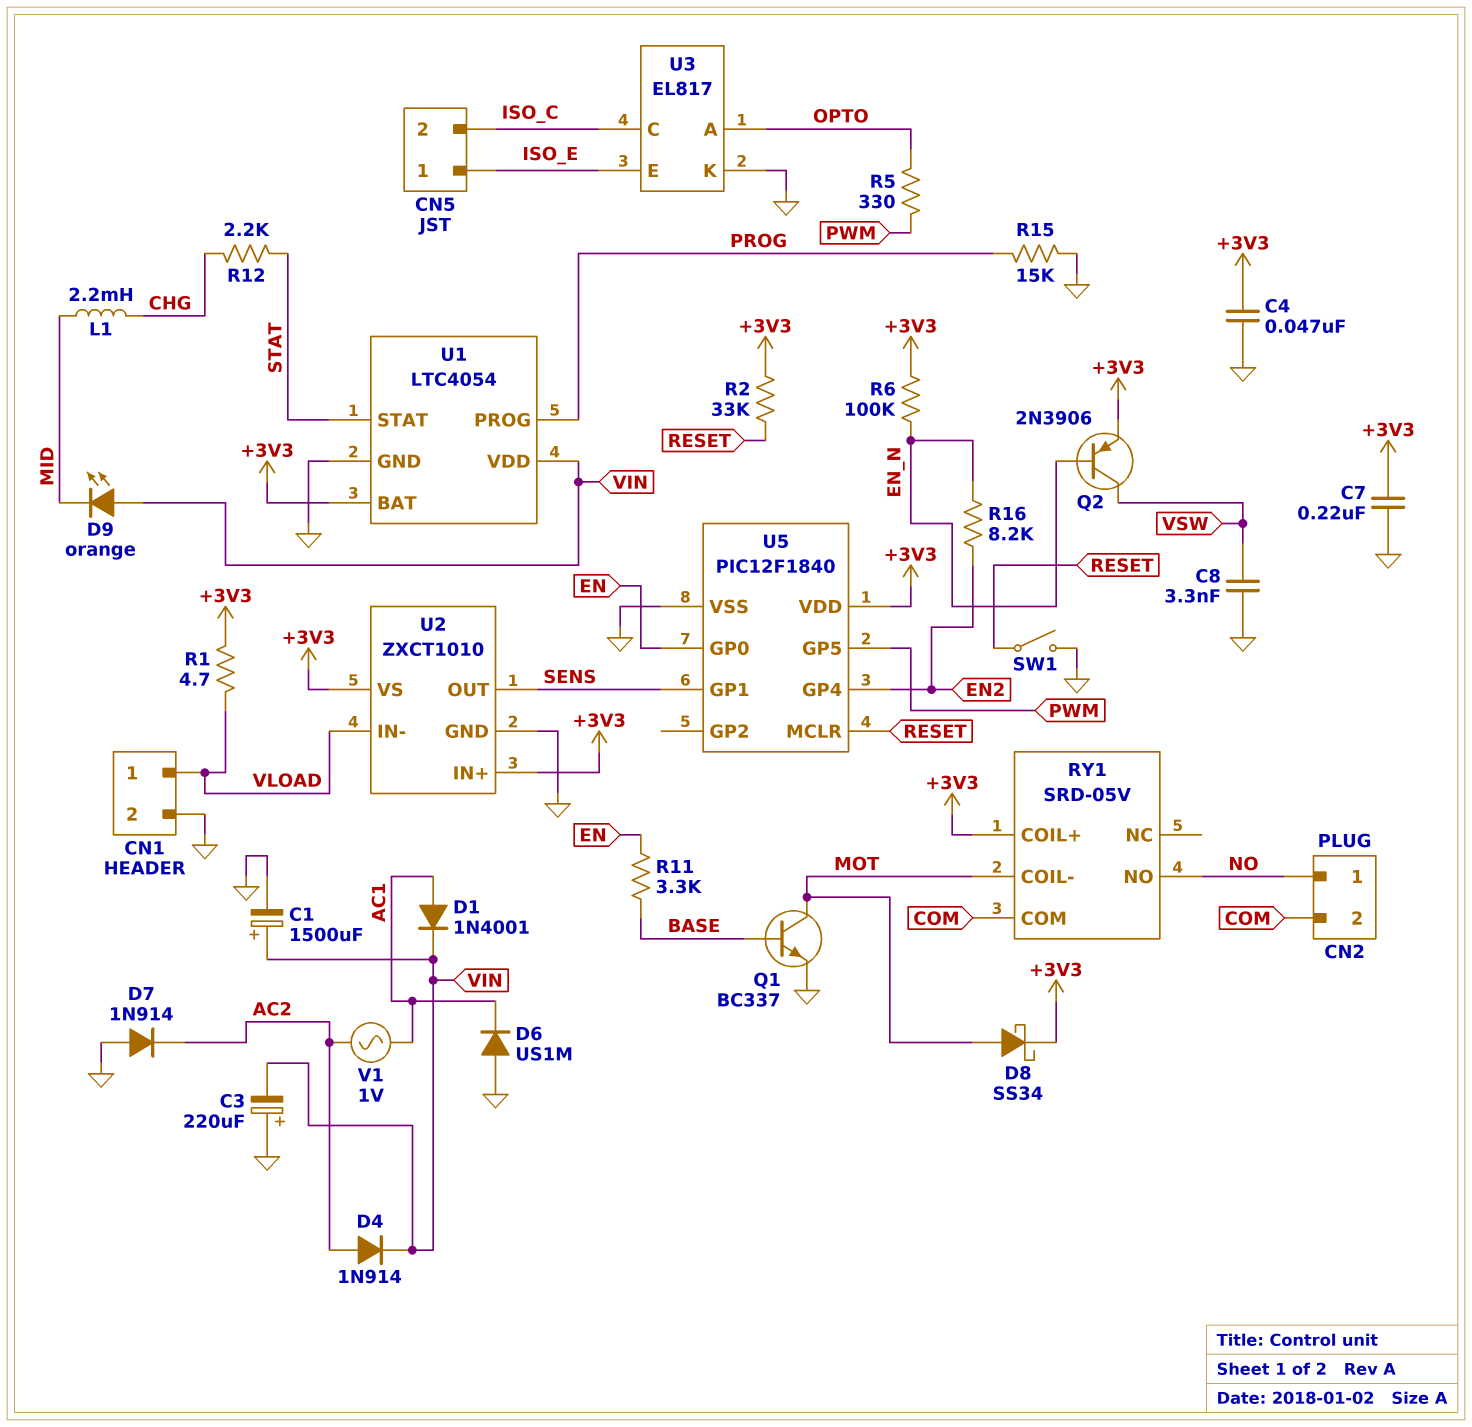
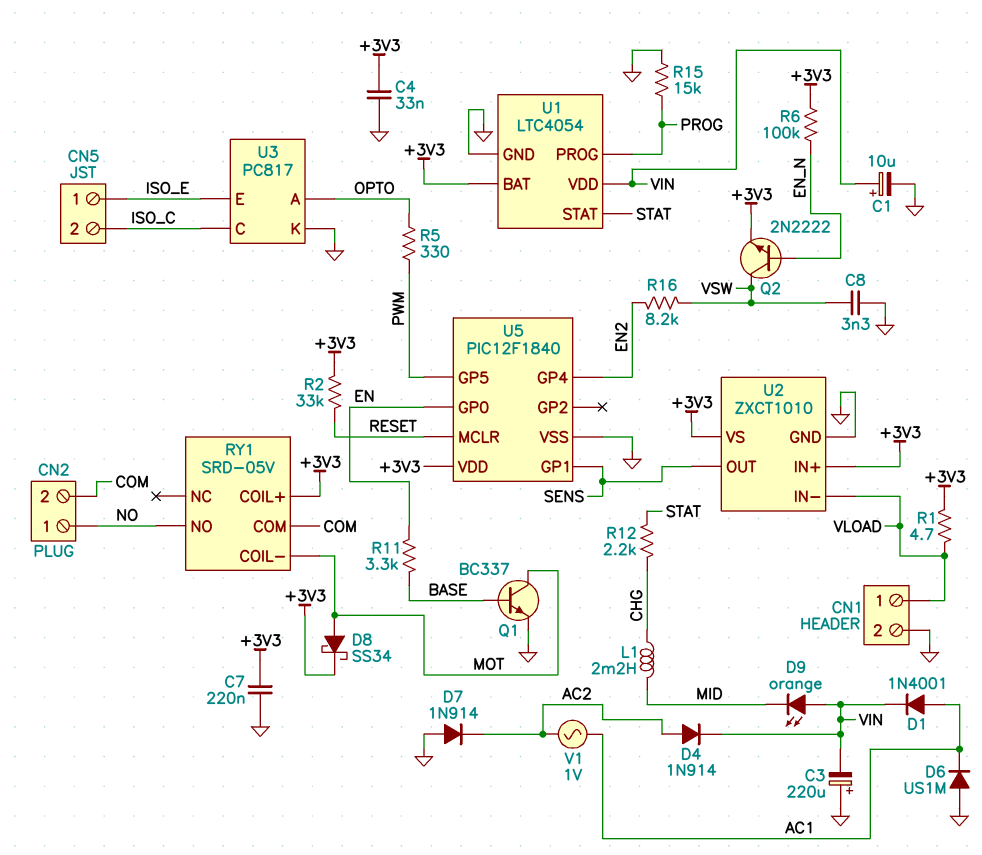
C1: 1500uF (plus VIN, minus GND) -> 10uF (plus VIN, minus GND)
C4: 47nF (+3V3, GND) -> 33nF (+3V3, GND)
Q2: PNP 2N3906 (B EN_N, C VSW, E +3V3) -> NPN 2N2222 (B EN_N, C VSW, E +3V3)
R16: 8.2k (EN2, EN_N) -> 8.2k (EN2, VSW)
SW1: switch (GND, RESET) -> none
U3: EL817 -> PC817

